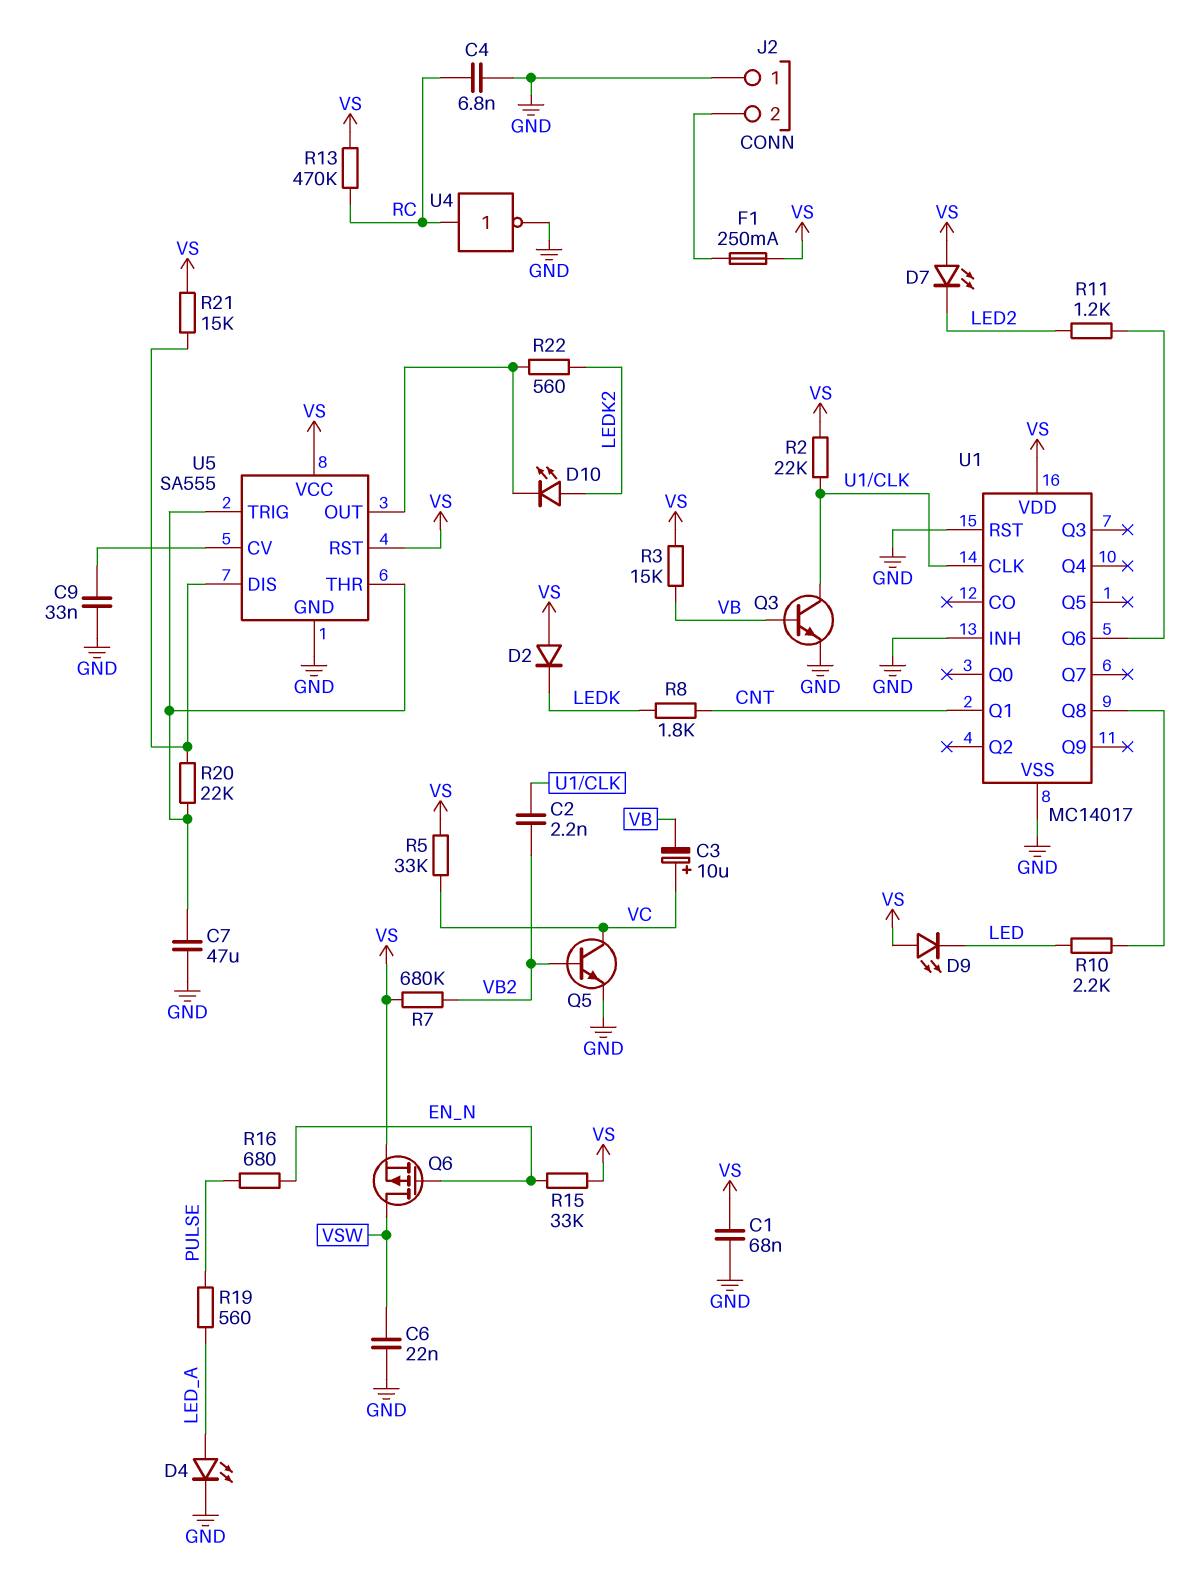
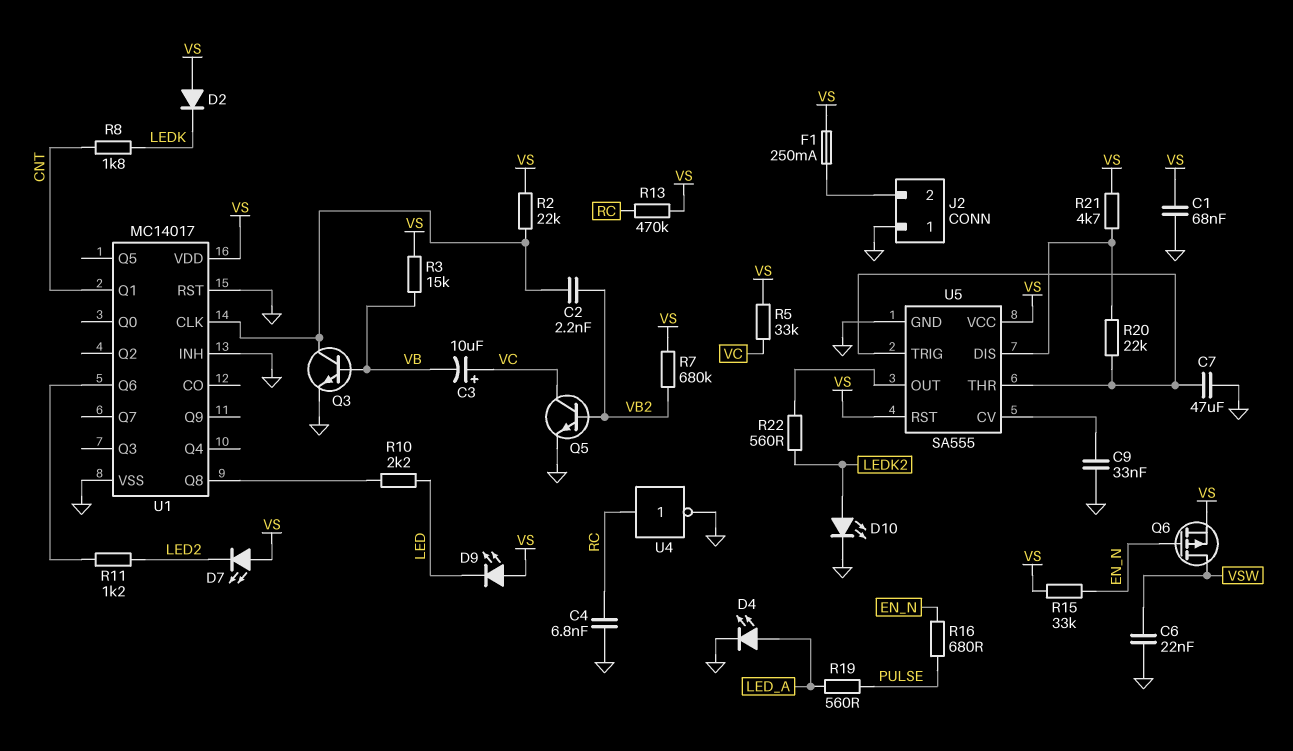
D10: LED (A LEDK2, K U5/OUT) -> LED (A LEDK2, K GND)
R21: 15k (U5/DIS, VS) -> 4.7k (U5/DIS, VS)

